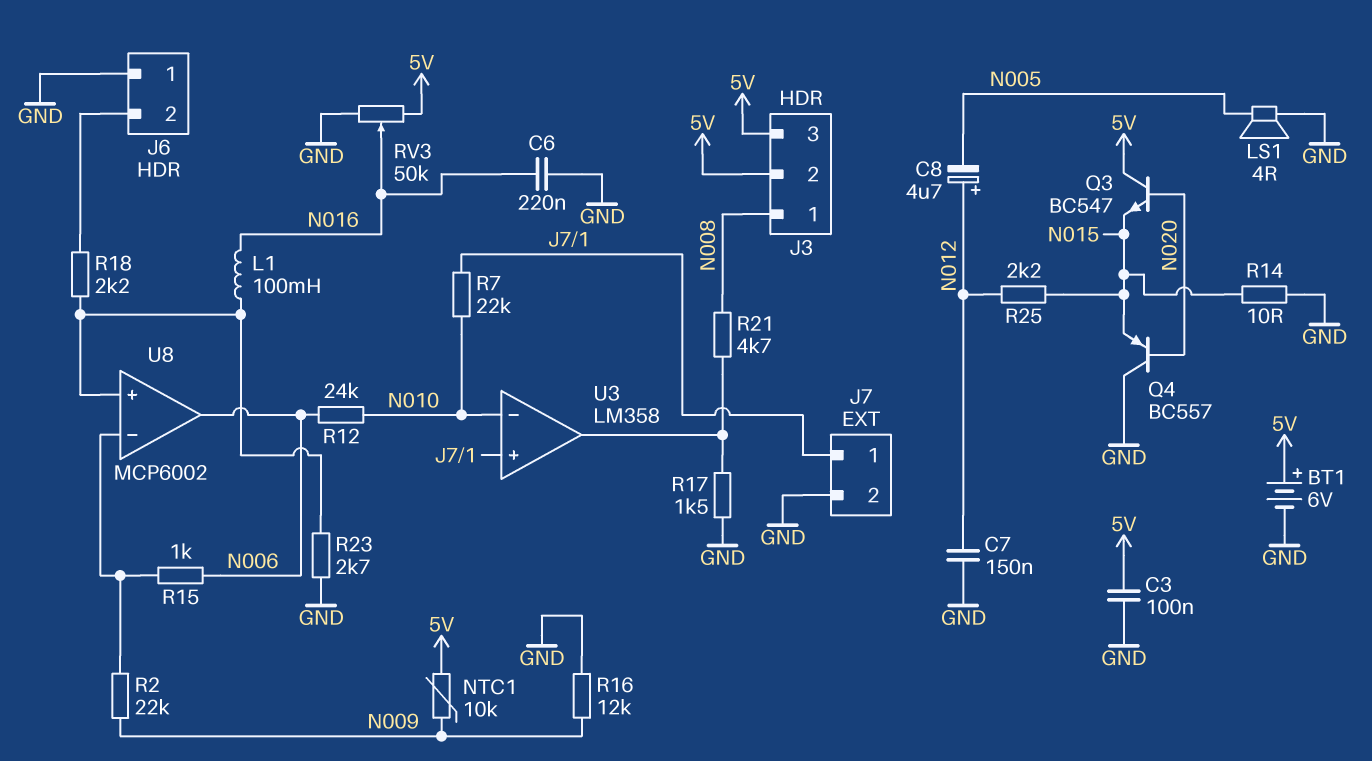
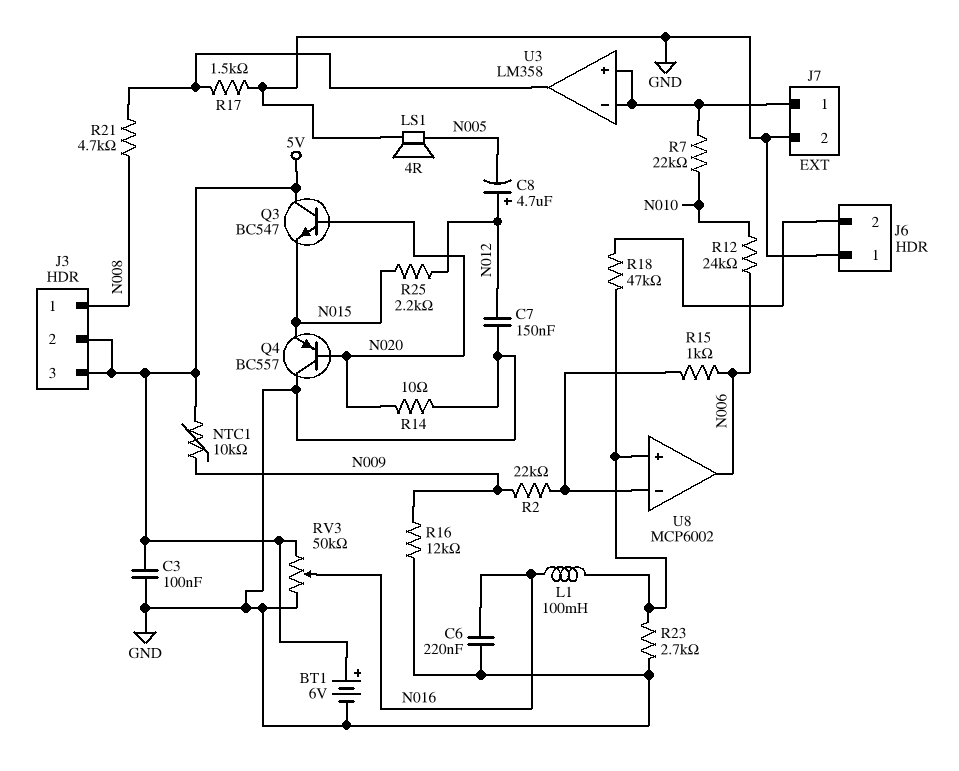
R14: 10 (GND, N015) -> 10 (GND, N020)
R18: 2.2k (J6/2, U8/in+) -> 47k (J6/2, U8/in+)
U3 pin in-: N010 -> J7/1

